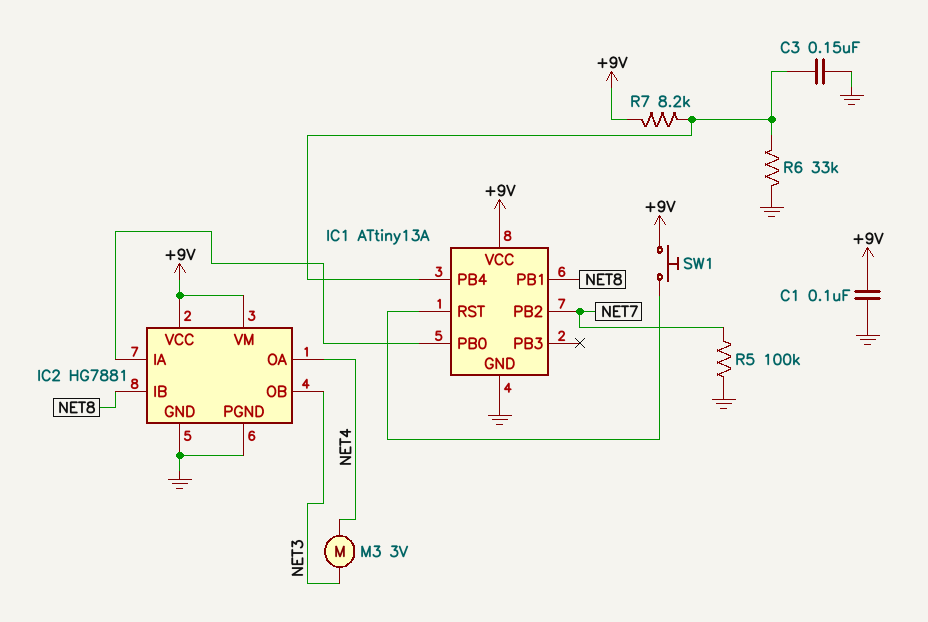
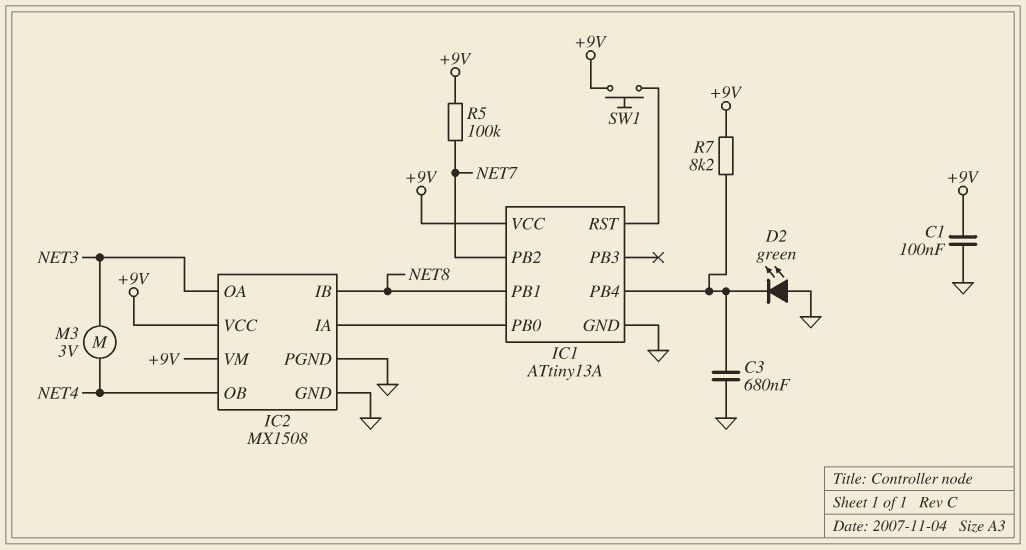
C3: 150nF (GND, IC1/PB4) -> 680nF (GND, IC1/PB4)
D2: none -> LED green (A GND, K IC1/PB4)
IC2: HG7881 -> MX1508
IC2 pin OA: NET4 -> NET3
IC2 pin OB: NET3 -> NET4
R5: 100k (GND, NET7) -> 100k (+9V, NET7)
R6: 33k (GND, IC1/PB4) -> none

